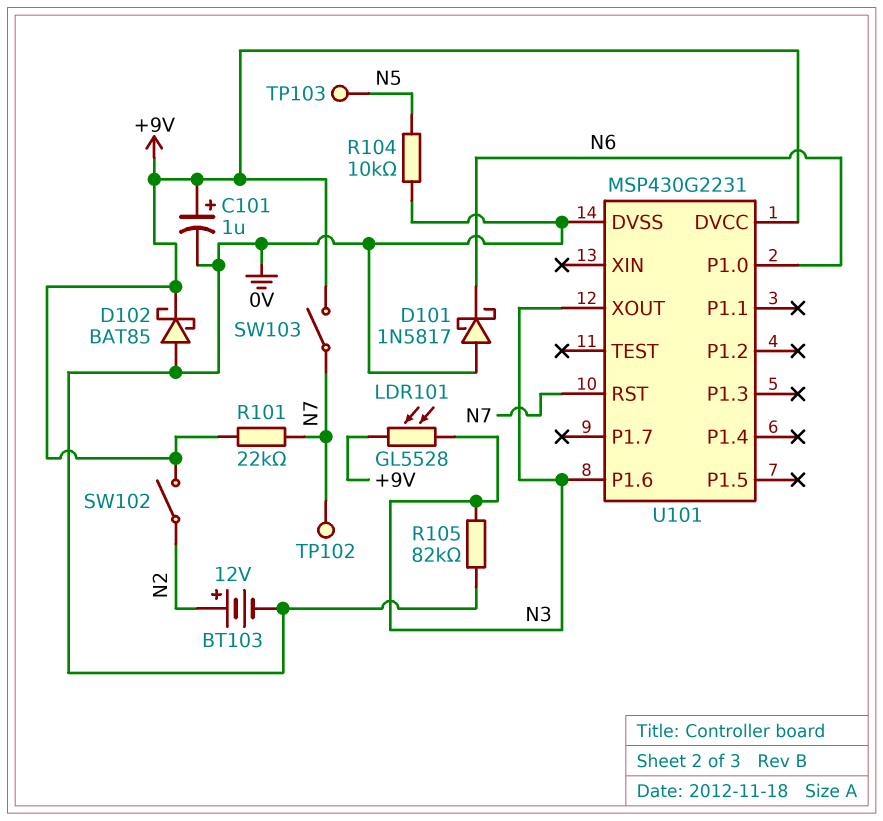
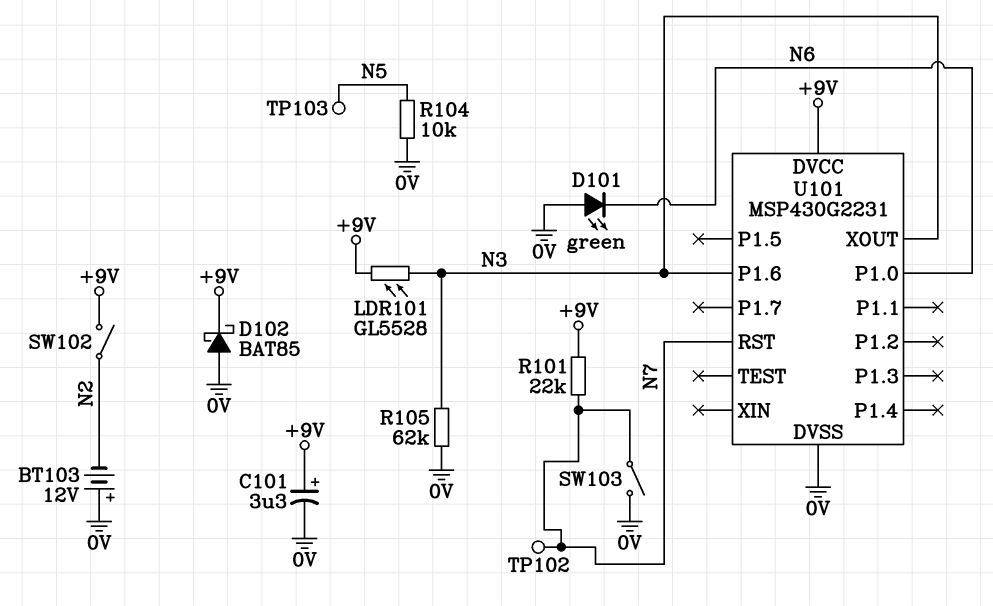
BT103: 12V (plus N2, minus 0V) -> 12V (plus 0V, minus N2)
C101: 1uF (plus +9V, minus 0V) -> 3.3uF (plus +9V, minus 0V)
D101: schottky 1N5817 (A 0V, K N6) -> LED green (A 0V, K N6)
R105: 82k (0V, N3) -> 62k (0V, N3)
SW103: switch (+9V, N7) -> switch (0V, N7)

